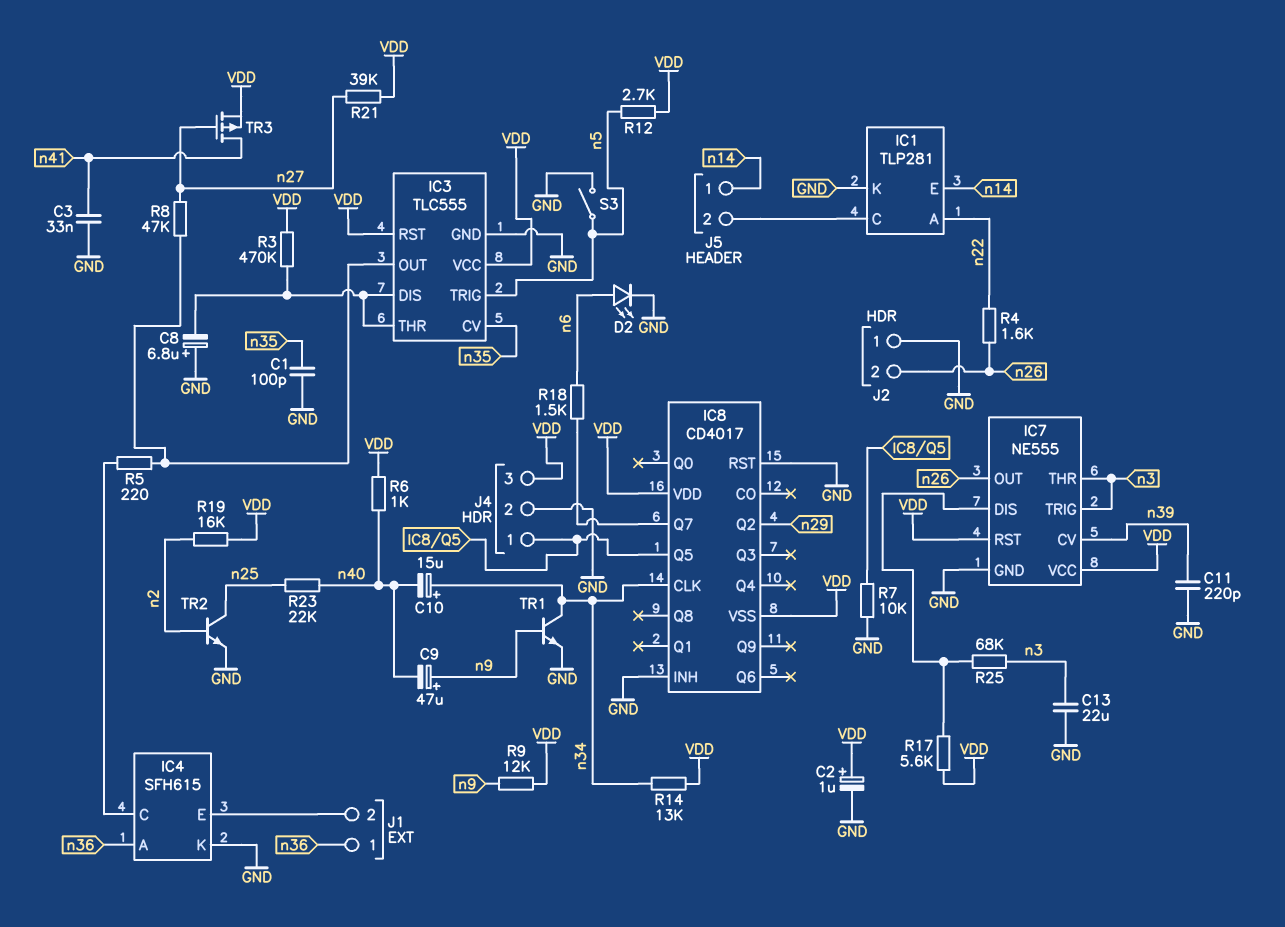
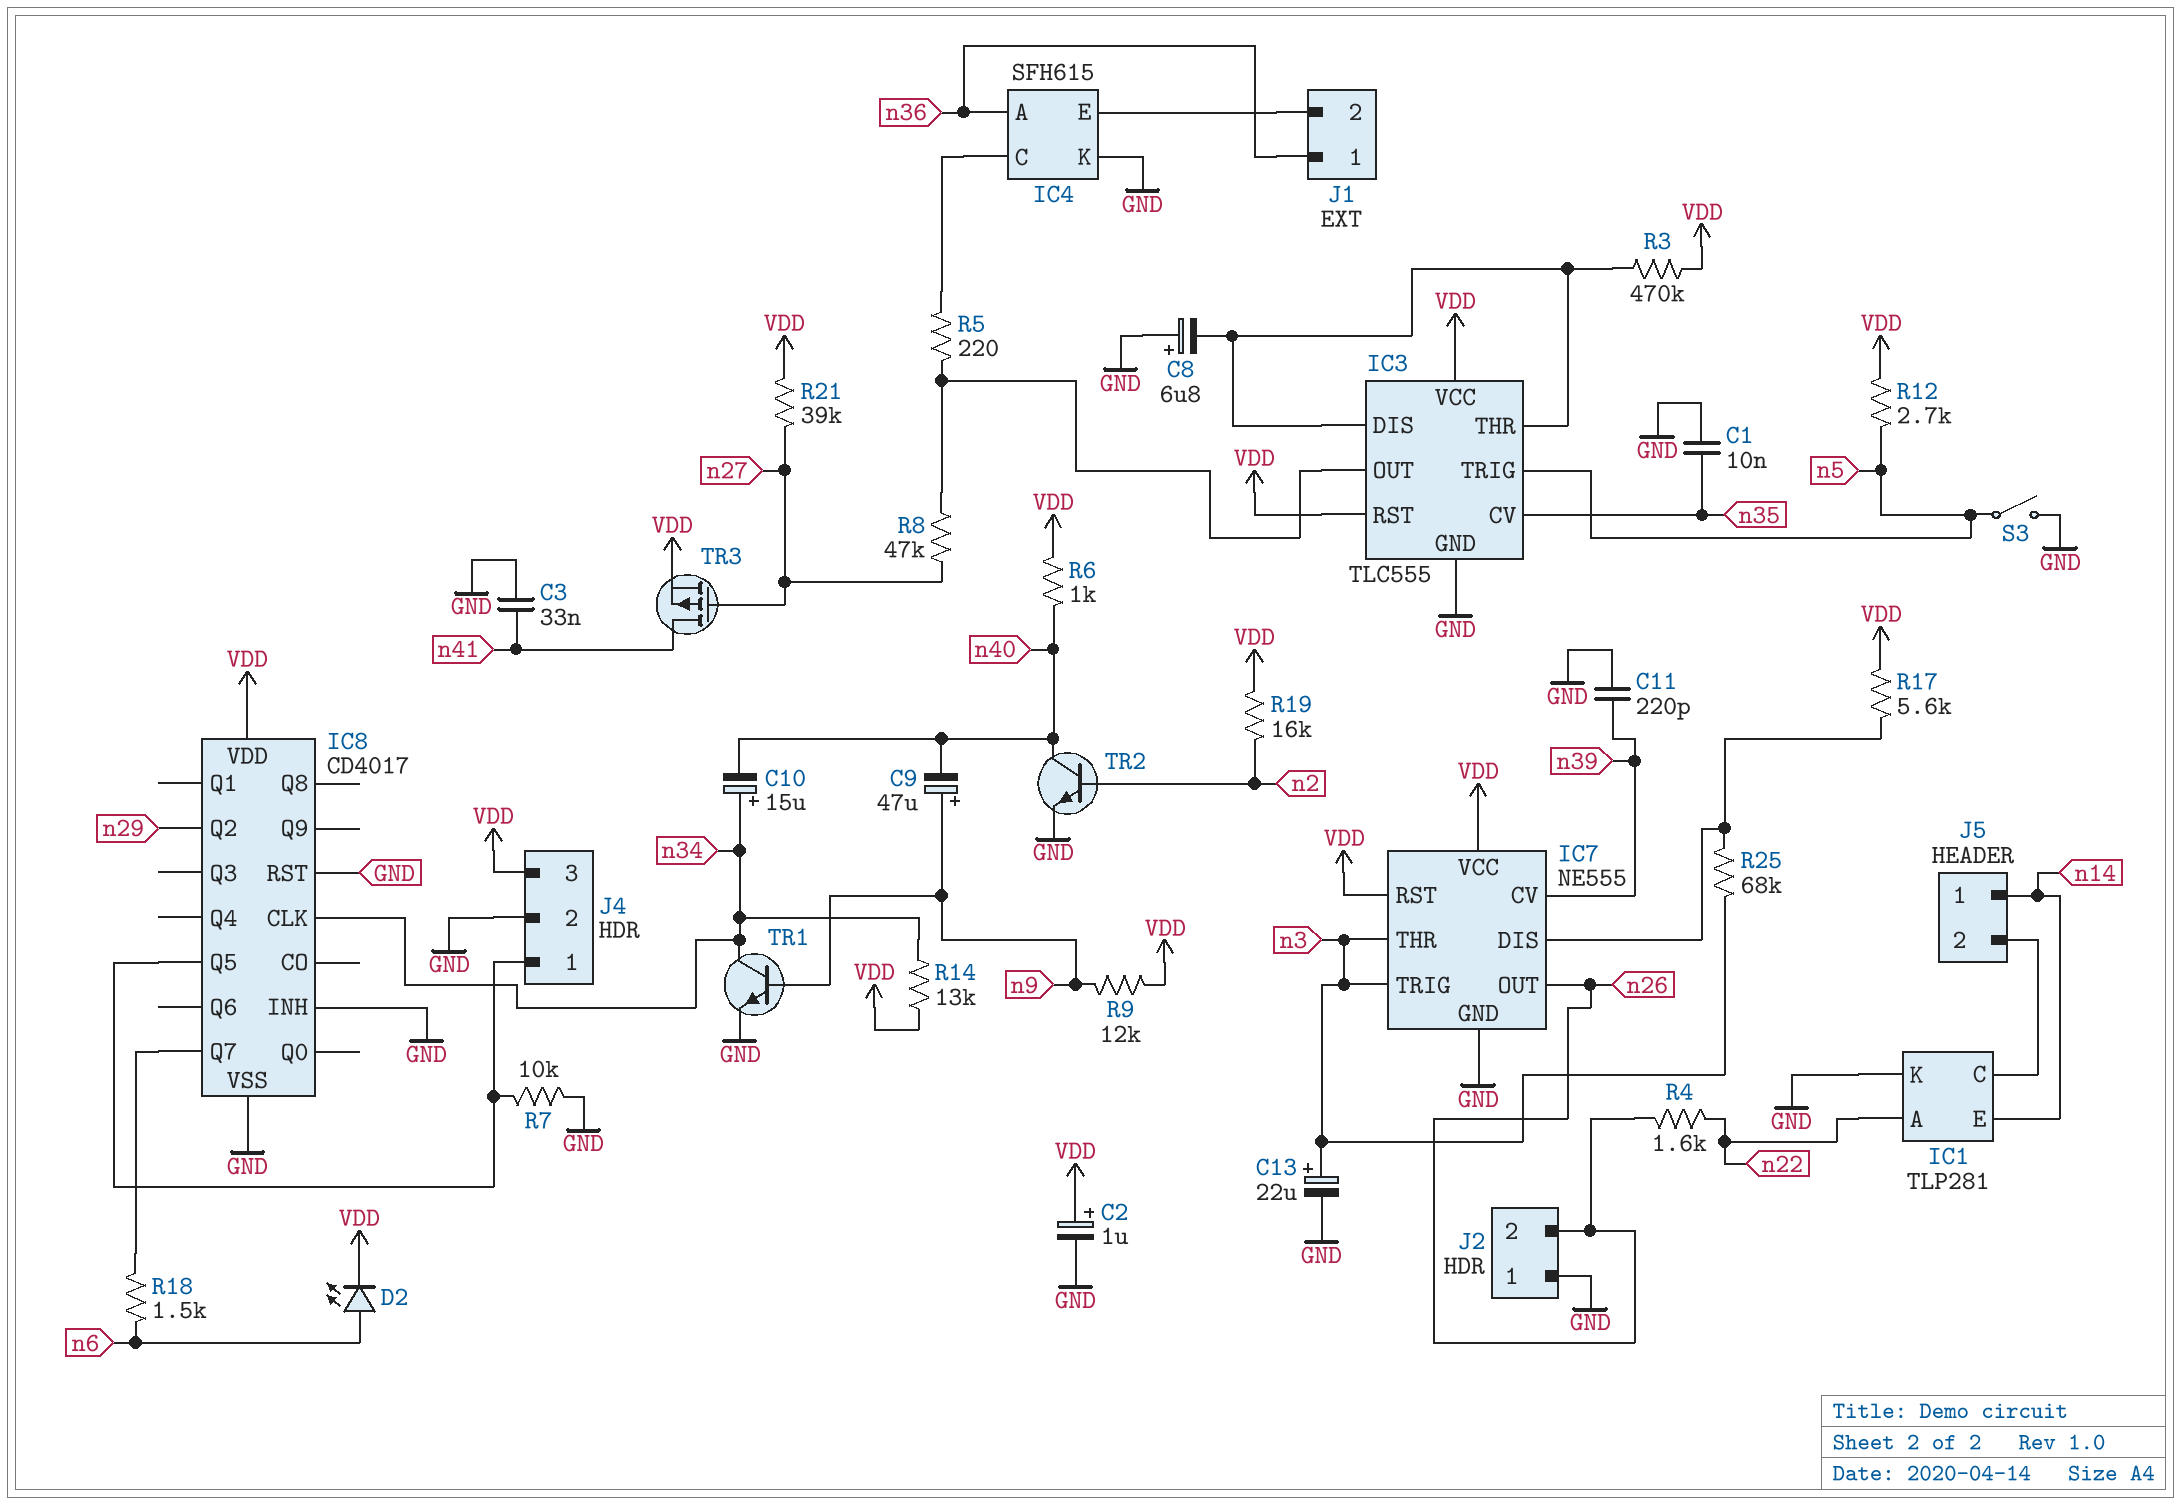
C1: 100pF (GND, n35) -> 10nF (GND, n35)
C13: 22uF (GND, n3) -> 22uF (plus n3, minus GND)
D2: LED (A n6, K GND) -> LED (A n6, K VDD)
IC8 pin VSS: VDD -> GND
R23: 22k (n25, n40) -> none
TR2: NPN (B n2, C n25, E GND) -> NPN (B n2, C n40, E GND)

